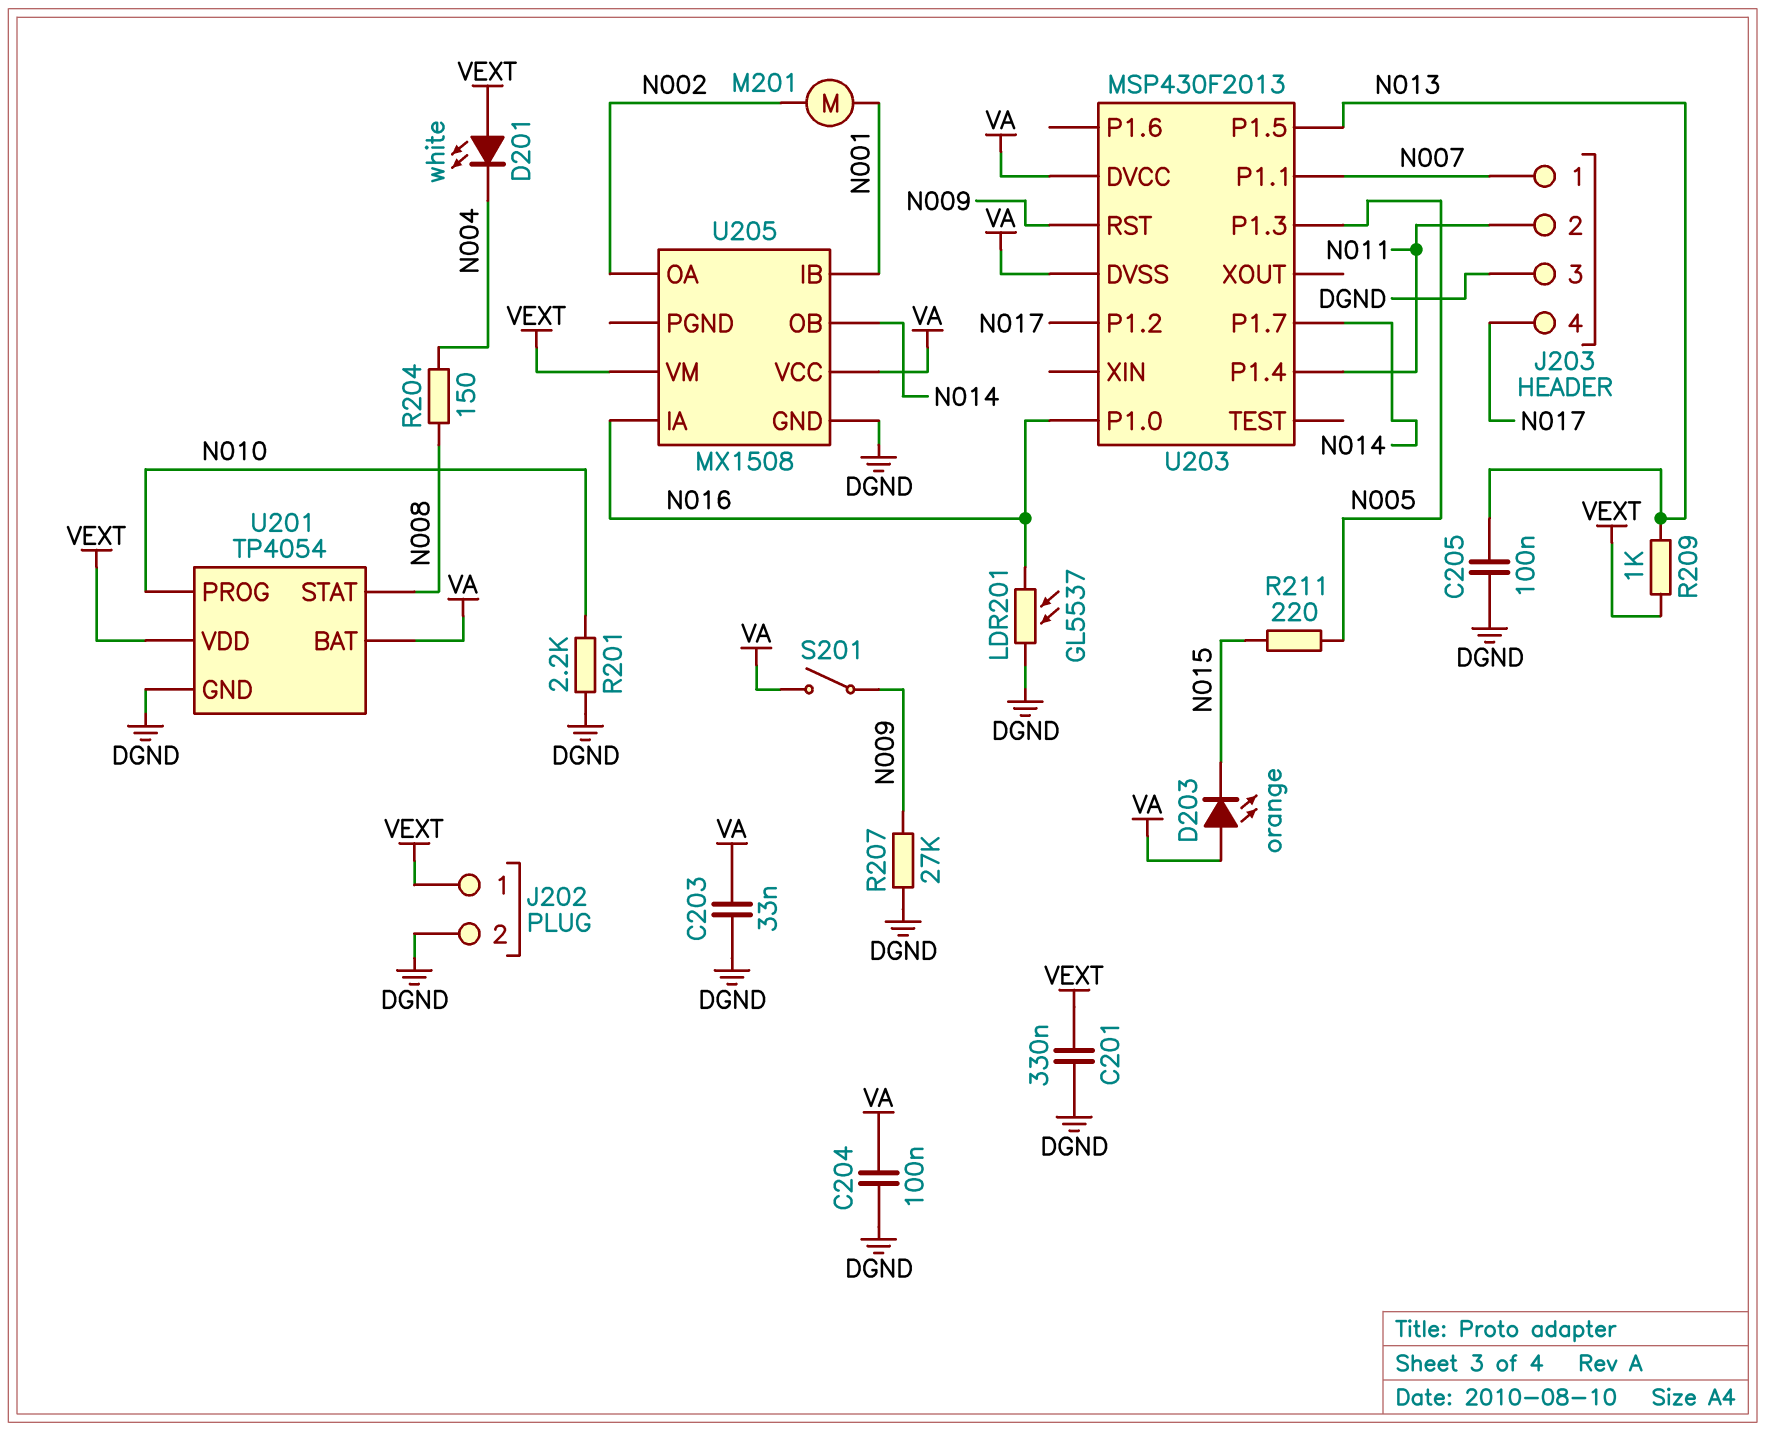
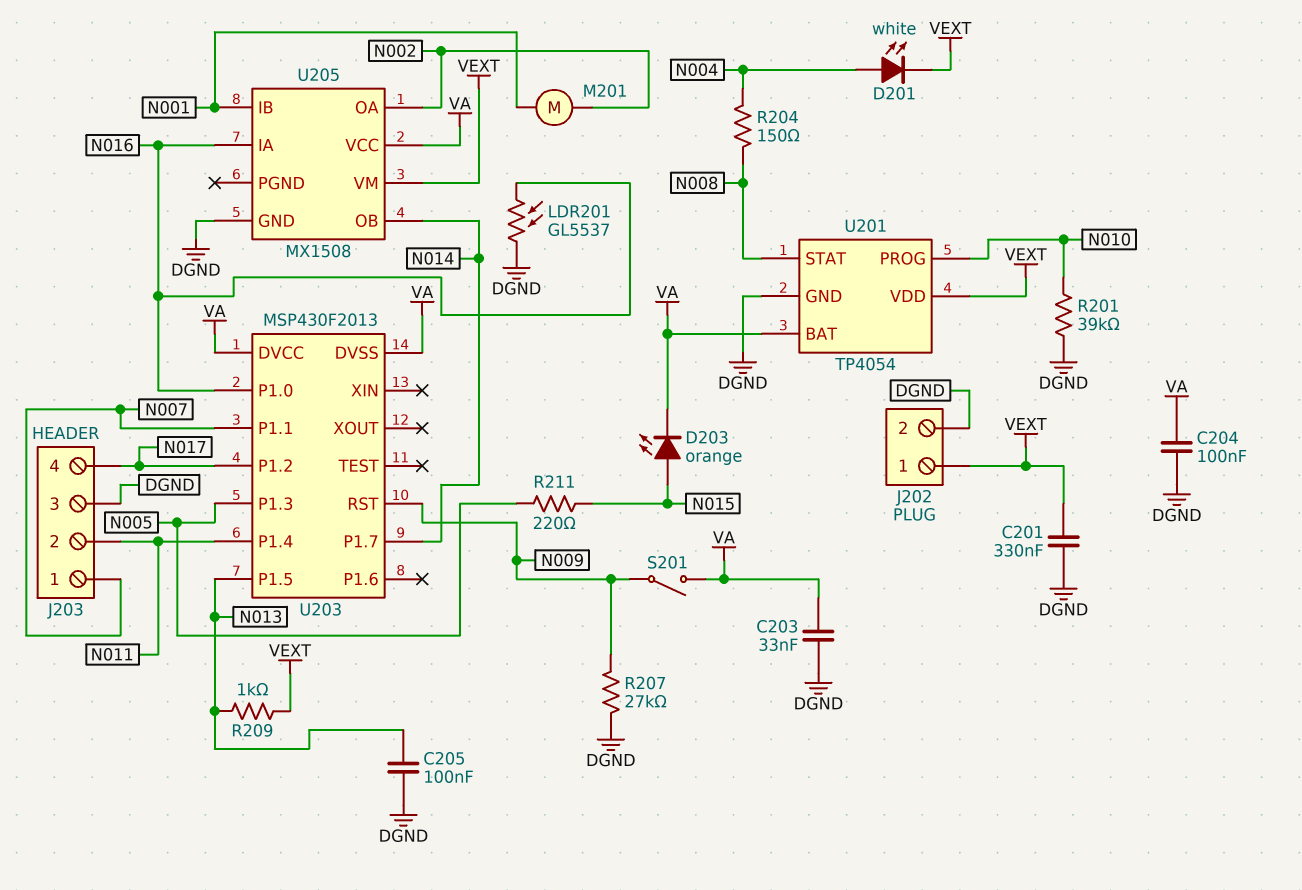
D201: LED white (A VEXT, K N004) -> LED white (A N004, K VEXT)
D203: LED orange (A VA, K N015) -> LED orange (A N015, K VA)
R201: 2.2k (DGND, N010) -> 39k (DGND, N010)

